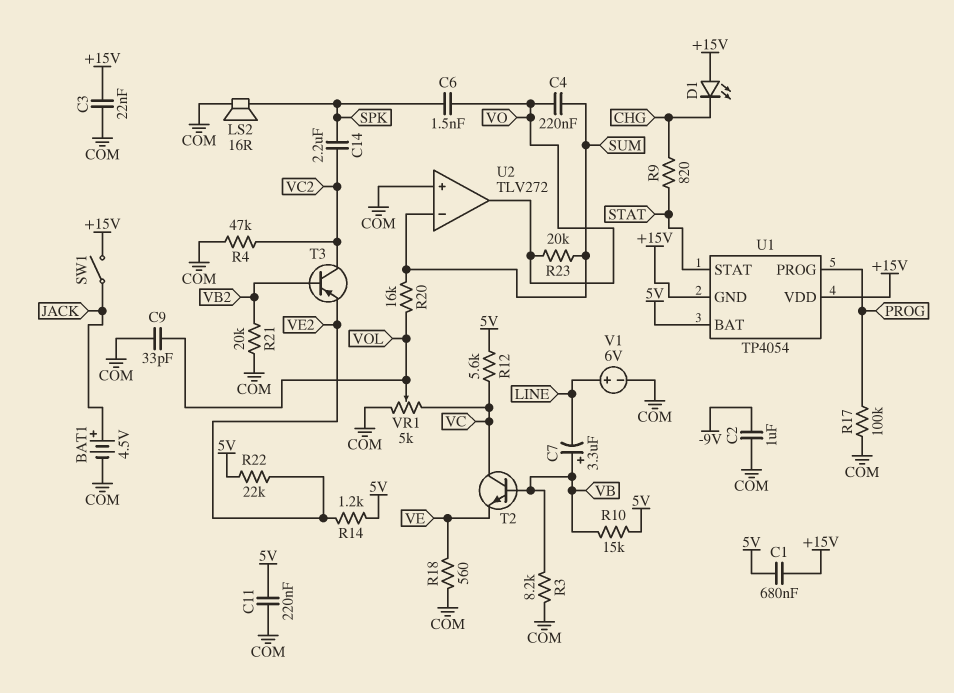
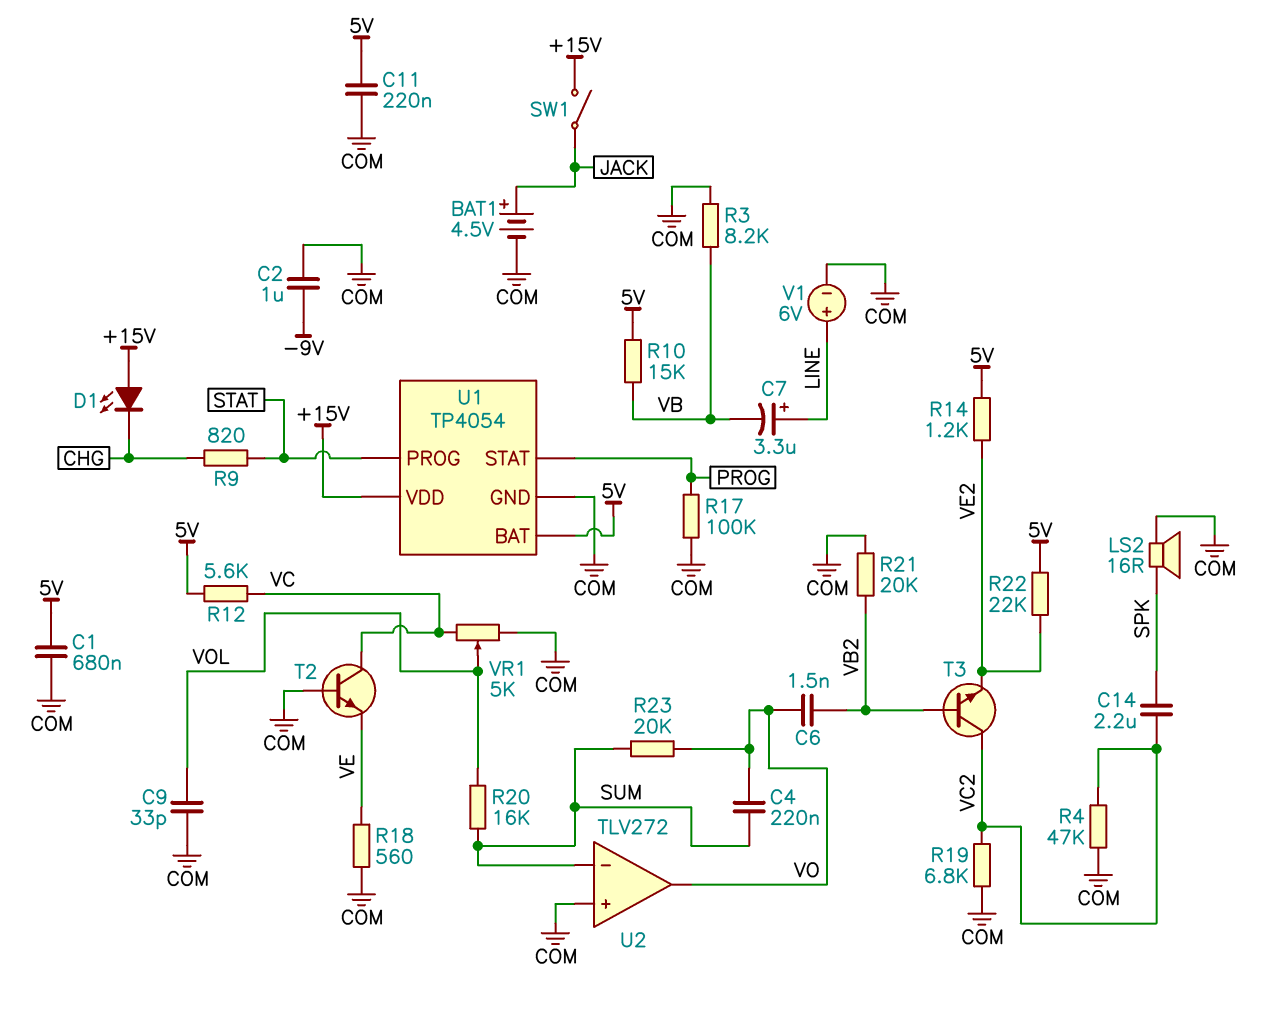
C1: 680nF (+15V, 5V) -> 680nF (5V, COM)
C3: 22nF (+15V, COM) -> none
C6: 1.5nF (SPK, VO) -> 1.5nF (VB2, VO)
C7: 3.3uF (plus VB, minus LINE) -> 3.3uF (plus LINE, minus VB)
R19: none -> 6.8k (COM, VC2)
T2: NPN (B VB, C VC, E VE) -> NPN (B COM, C VC, E VE)
T3: PNP (B VB2, C VC2, E VE2) -> NPN (B VB2, C VC2, E VE2)
U1 pin GND: +15V -> COM
U1 pin PROG: PROG -> STAT
U1 pin STAT: STAT -> PROG

